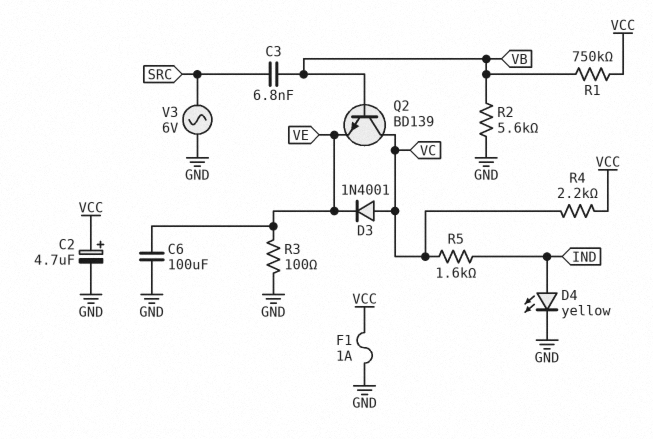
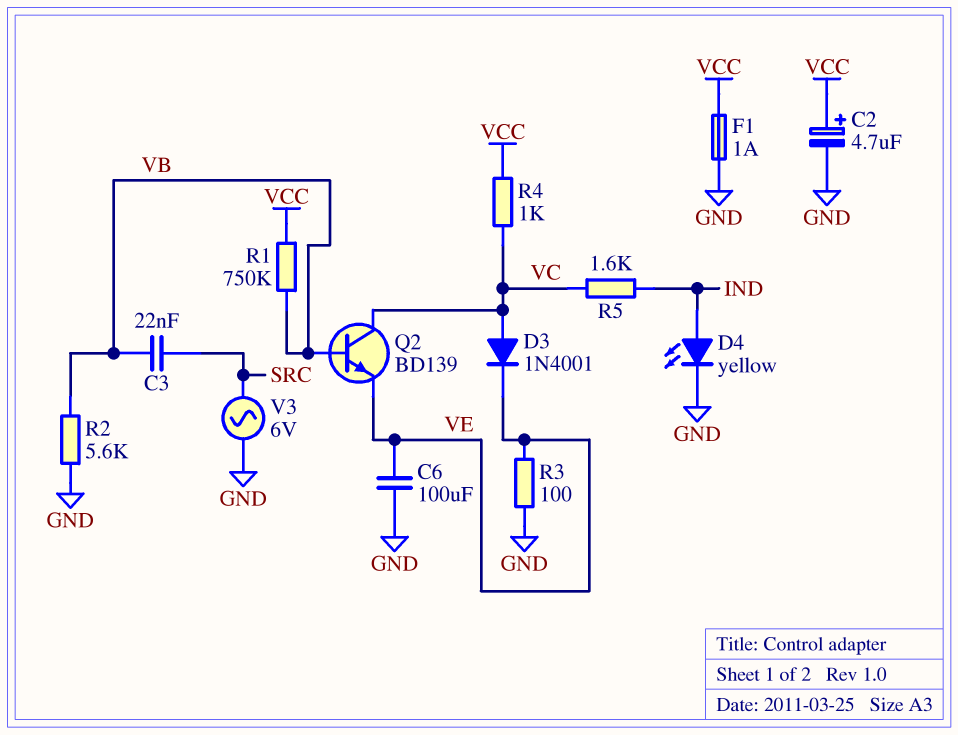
C3: 6.8nF (SRC, VB) -> 22nF (SRC, VB)
R4: 2.2k (VC, VCC) -> 1k (VC, VCC)

